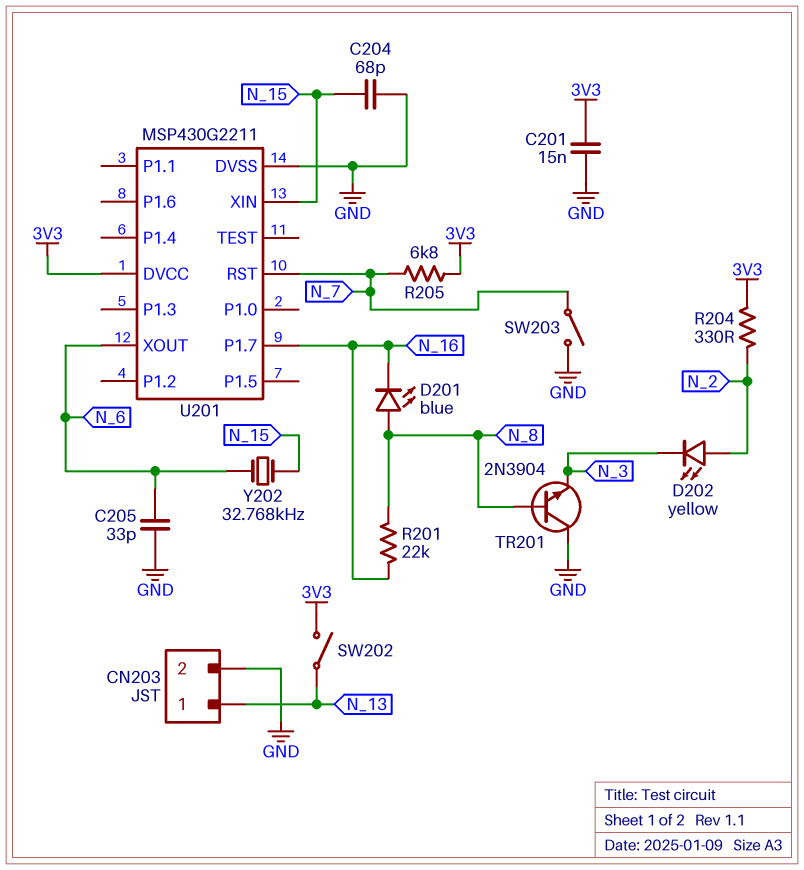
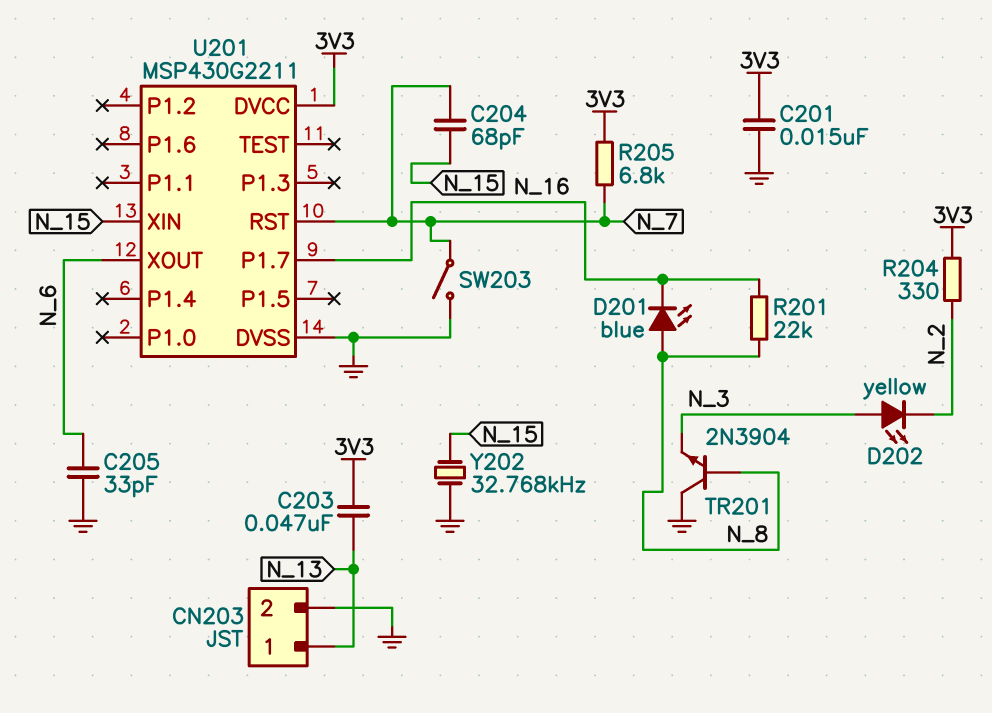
C203: none -> 47nF (3V3, N_13)
C204: 68pF (GND, N_15) -> 68pF (N_7, N_15)
D202: LED yellow (A N_2, K N_3) -> LED yellow (A N_3, K N_2)
SW202: switch (3V3, N_13) -> none
Y202: 32.768kHz (N_6, N_15) -> 32.768kHz (GND, N_15)

